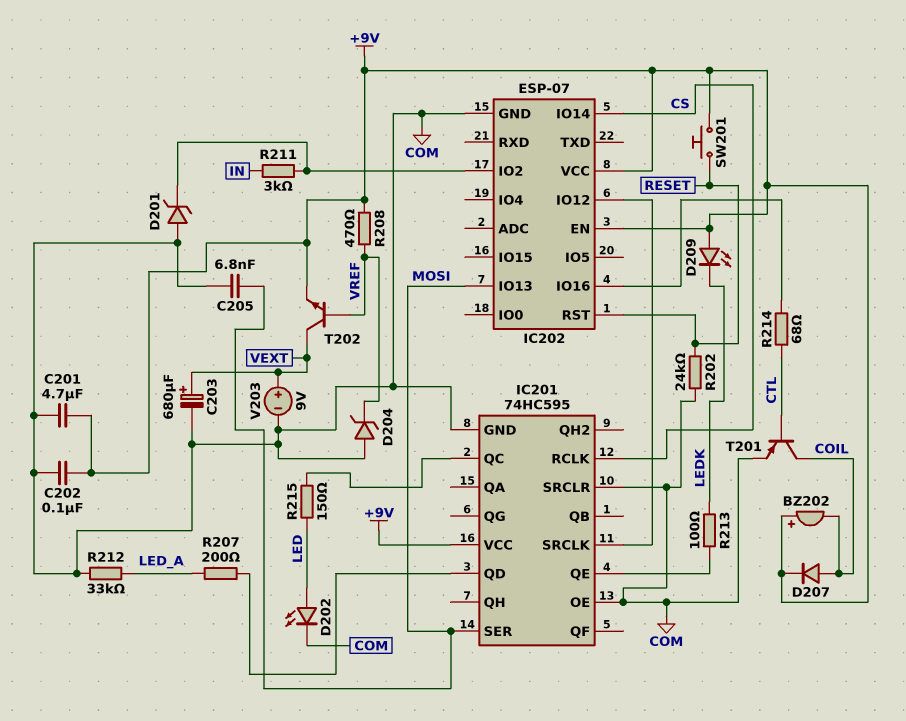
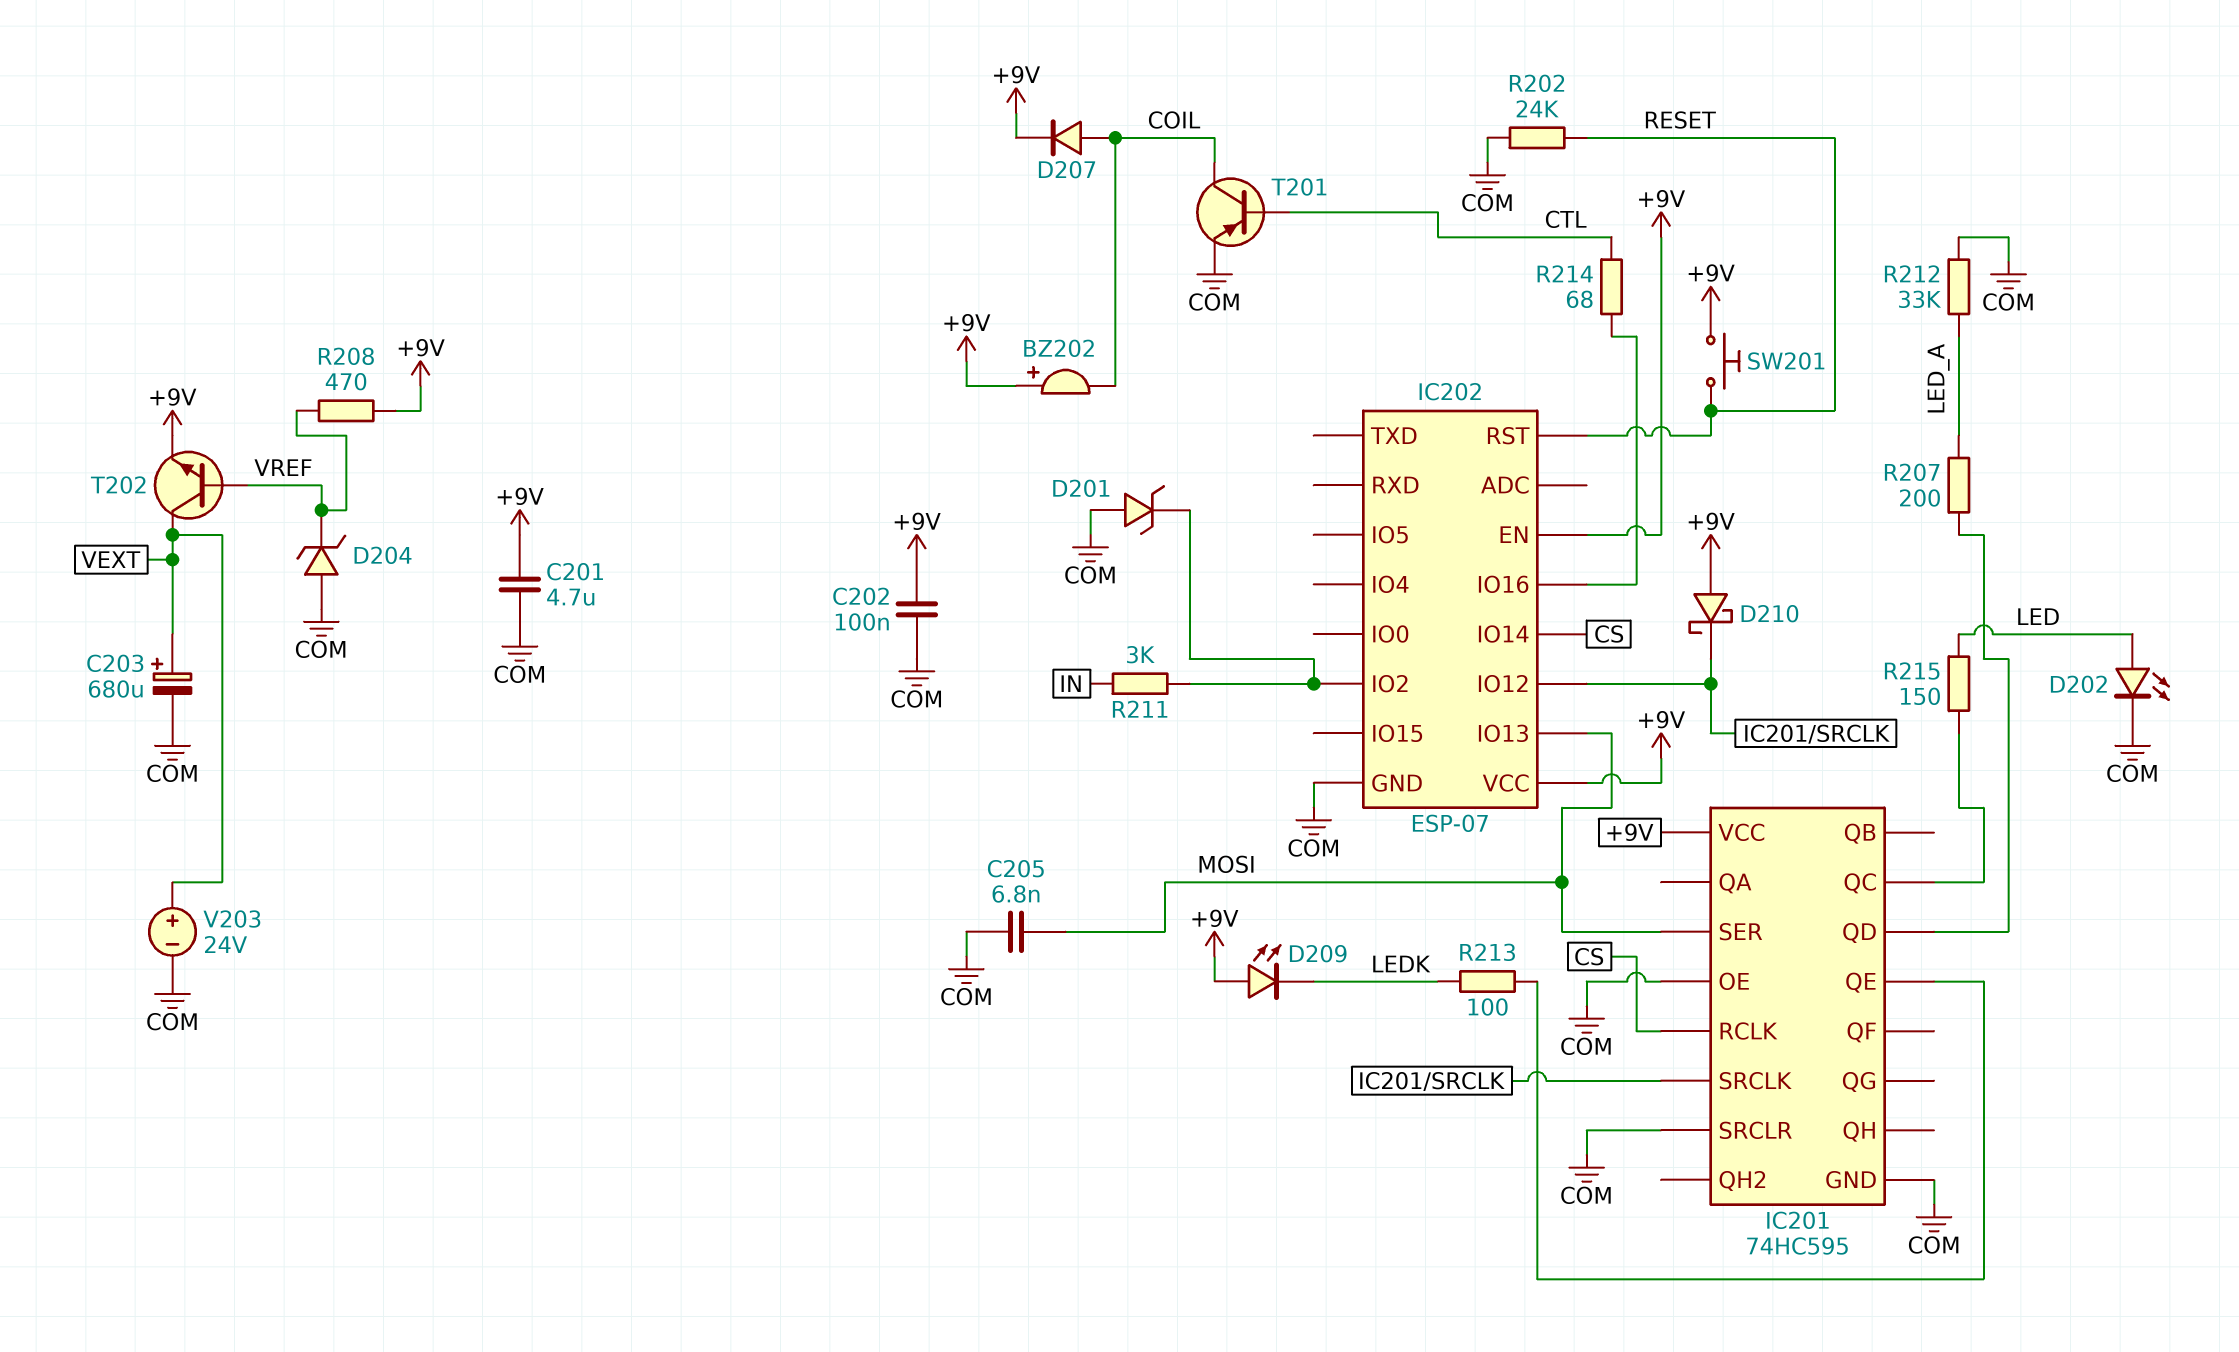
D210: none -> schottky (A +9V, K IC201/SRCLK)
V203: 9V (plus VEXT, minus COM) -> 24V (plus VEXT, minus COM)

